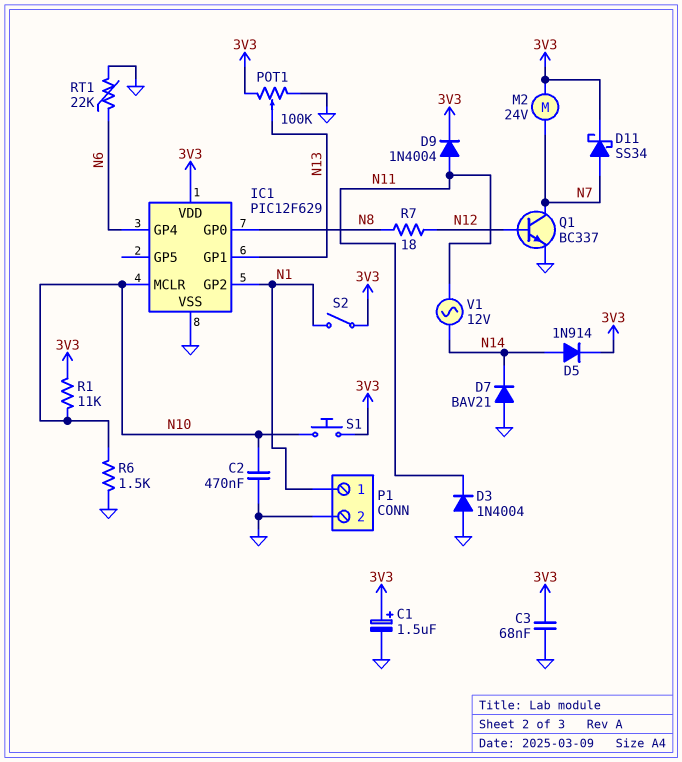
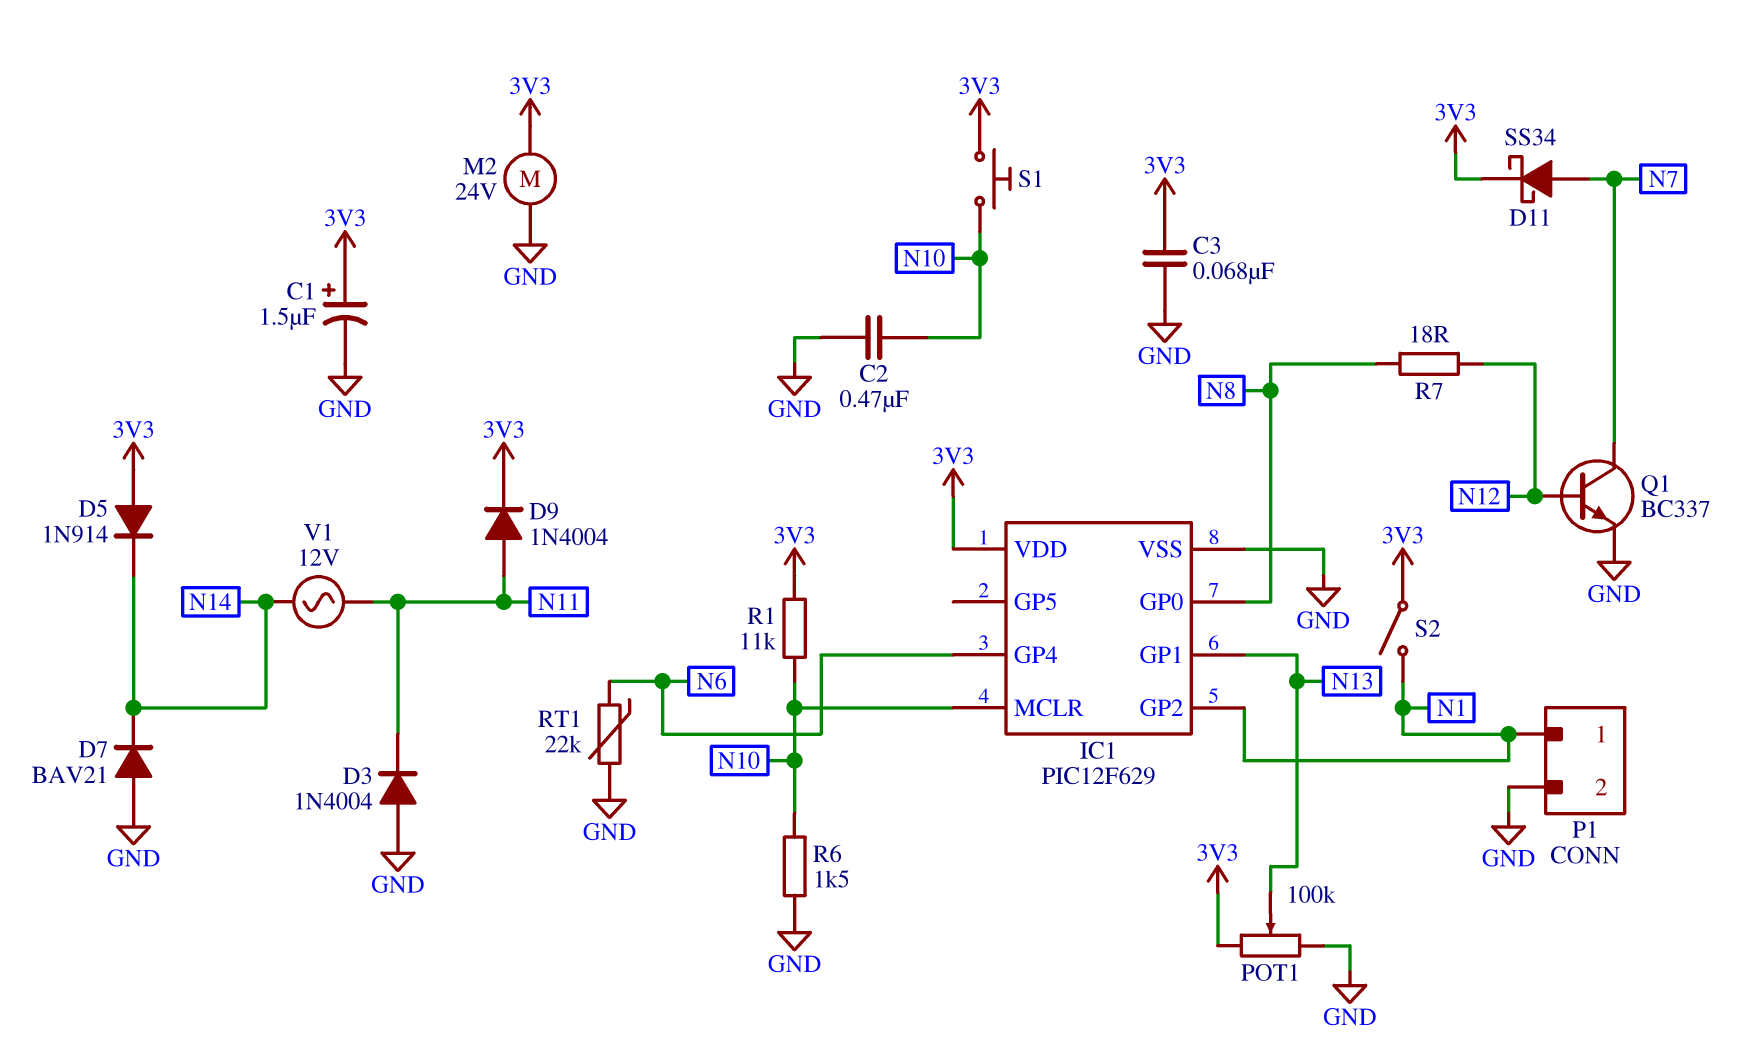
D5: diode 1N914 (A N14, K 3V3) -> diode 1N914 (A 3V3, K N14)
M2: motor 24V (3V3, N7) -> motor 24V (3V3, GND)

